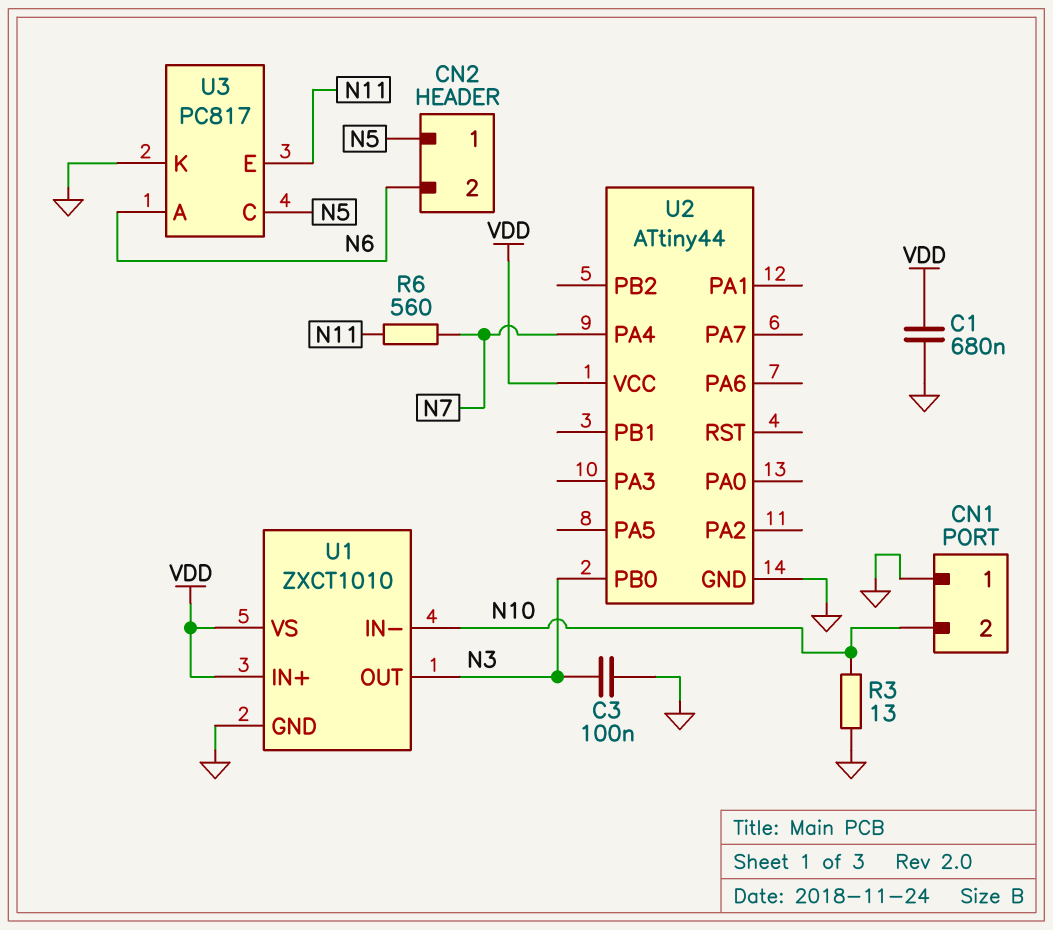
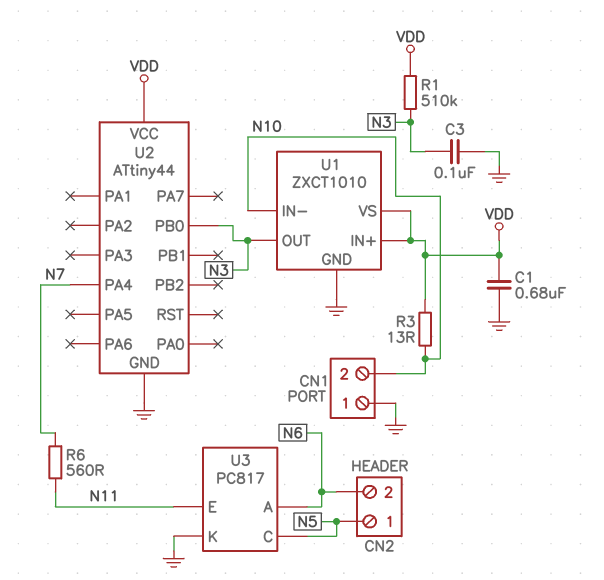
R1: none -> 510k (N3, VDD)
R3: 13 (GND, N10) -> 13 (N10, VDD)

